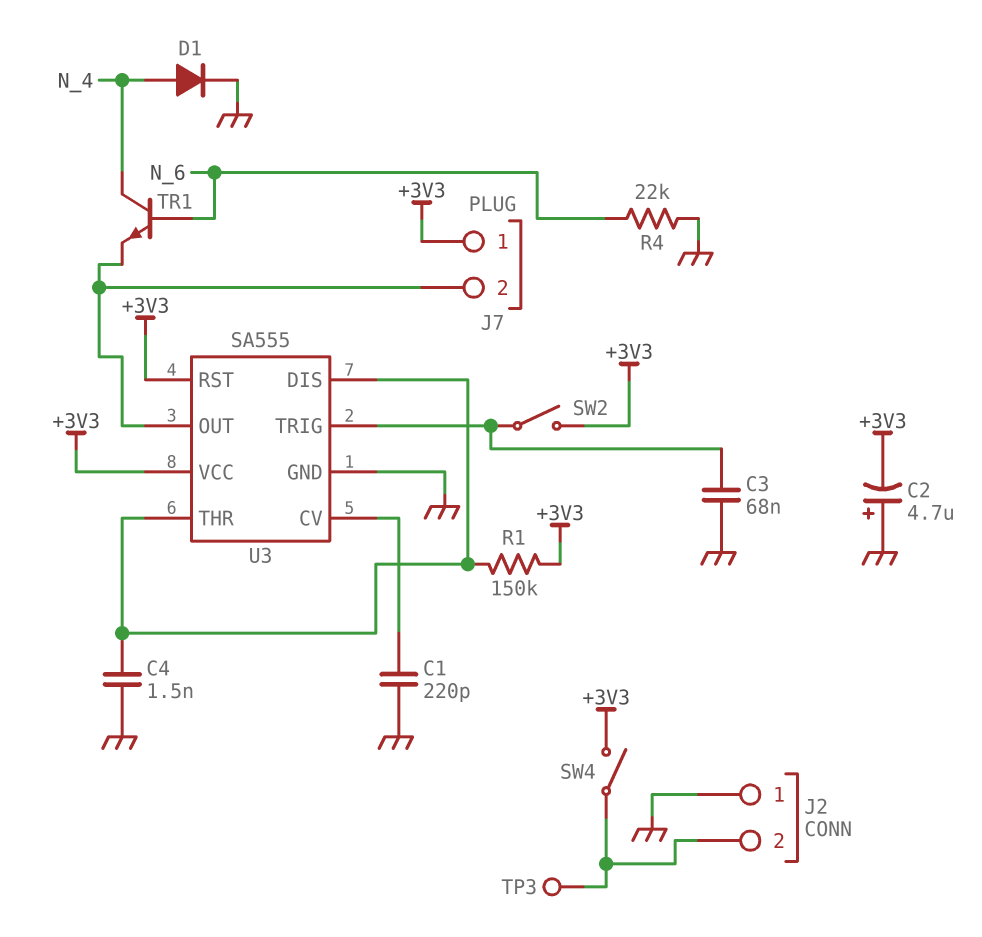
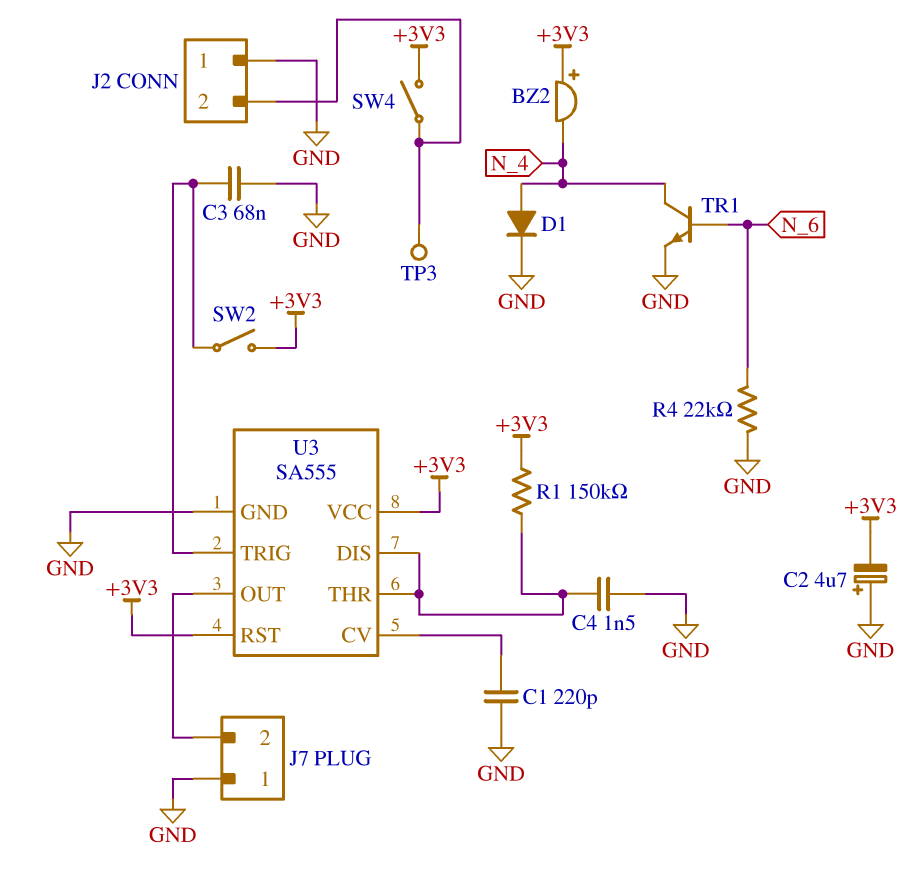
BZ2: none -> buzzer (plus +3V3, minus N_4)
J7 pin 1: +3V3 -> GND
TR1: NPN (B N_6, C N_4, E J7/2) -> NPN (B N_6, C N_4, E GND)

